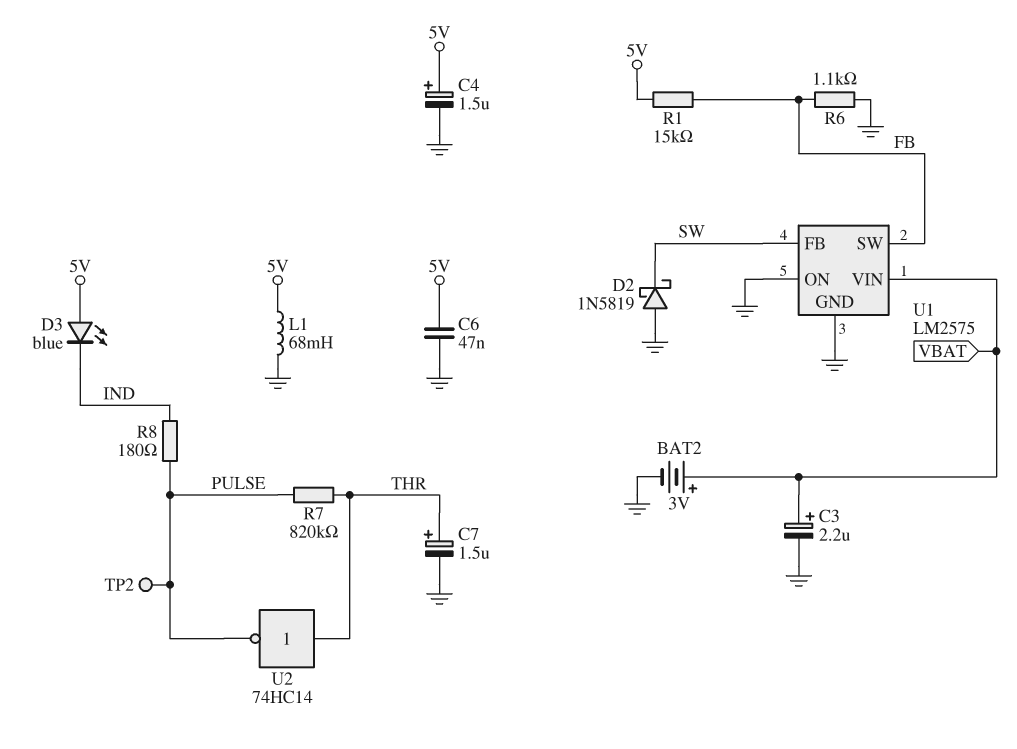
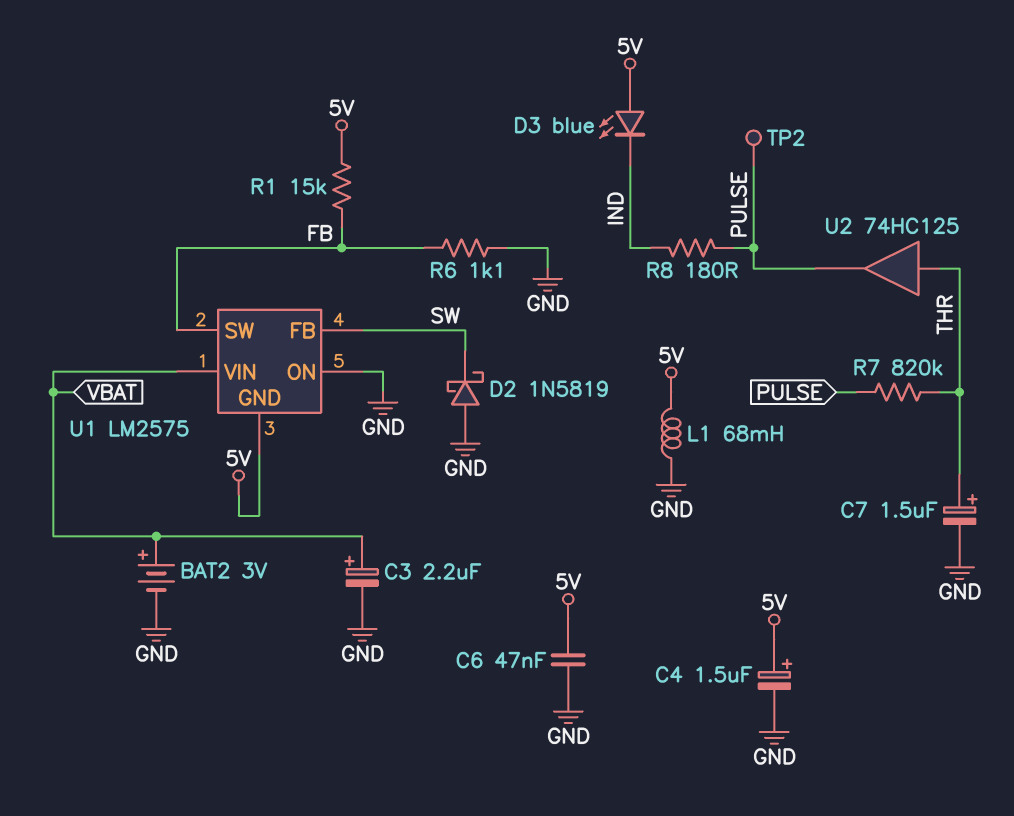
U1 pin GND: GND -> 5V
U2: NOT 74HC14 (in THR, out PULSE) -> buffer 74HC125 (in THR, out PULSE)

